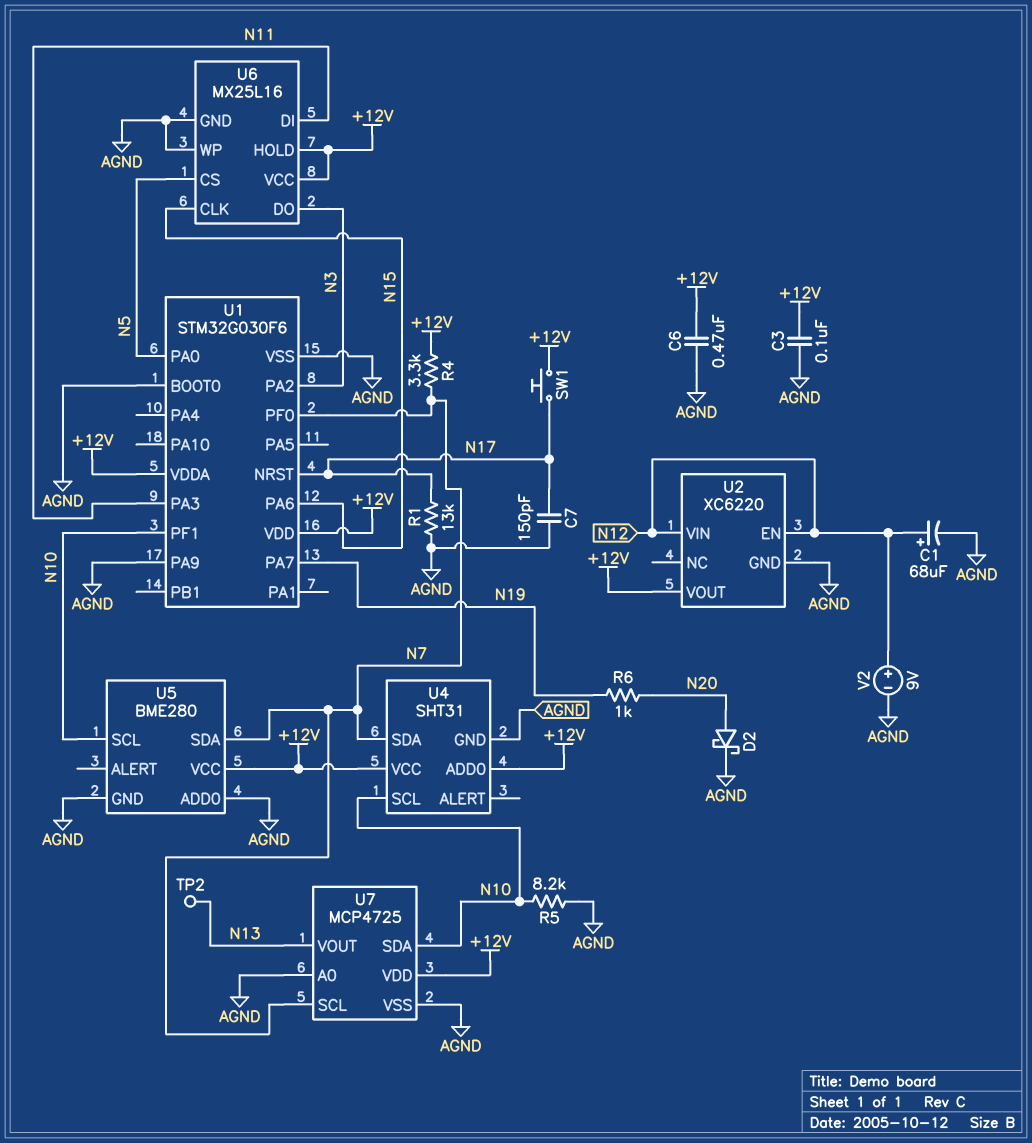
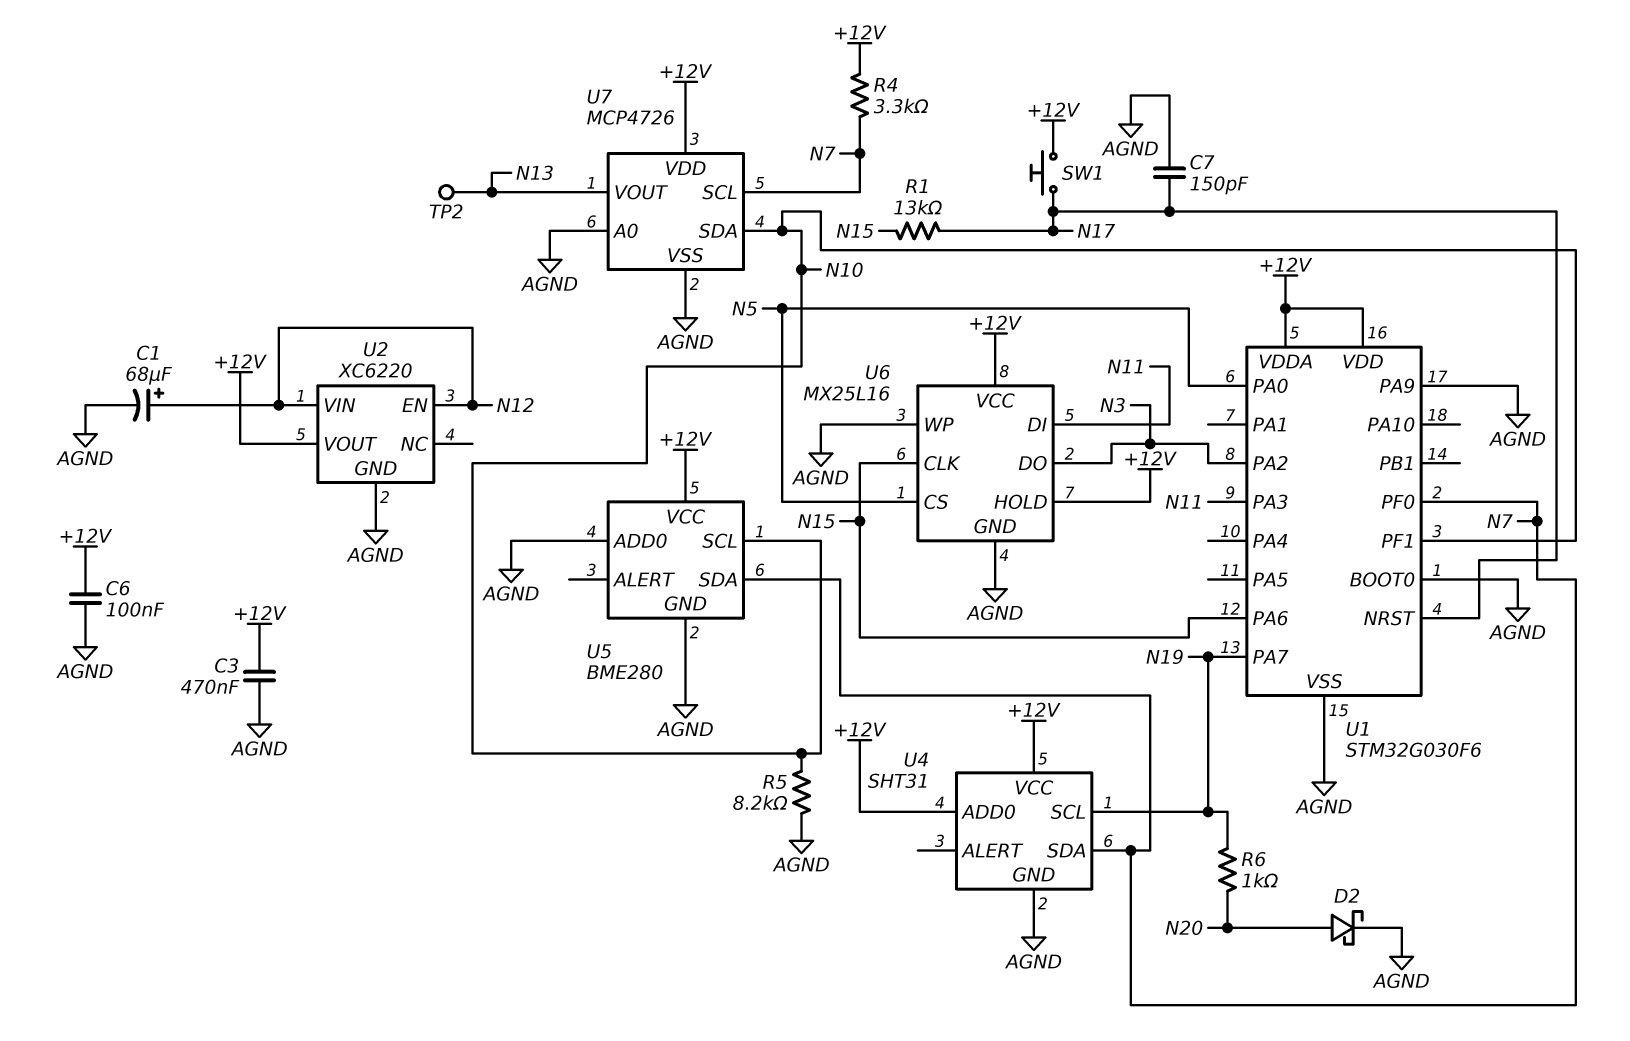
C3: 100nF (+12V, AGND) -> 470nF (+12V, AGND)
C6: 470nF (+12V, AGND) -> 100nF (+12V, AGND)
R1: 13k (AGND, N17) -> 13k (N15, N17)
U4 pin SCL: N10 -> N19
U7: MCP4725 -> MCP4726
V2: 9V (plus N12, minus AGND) -> none

